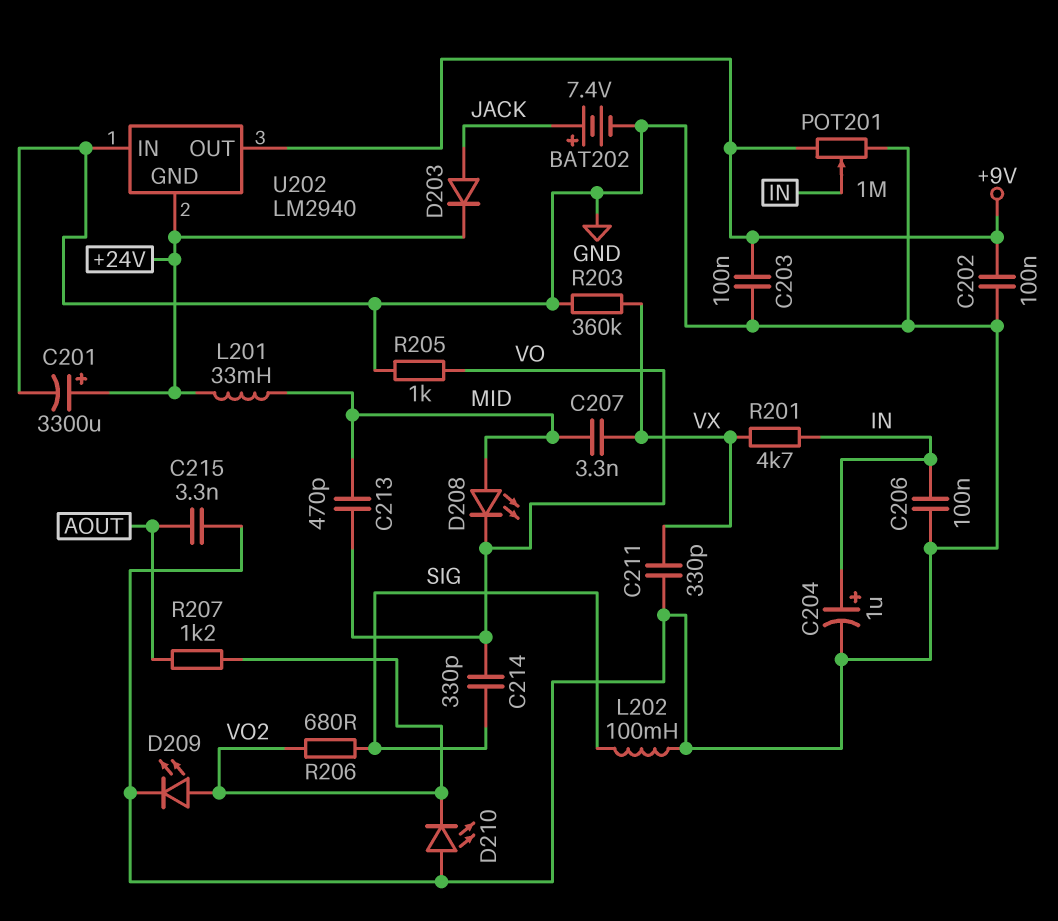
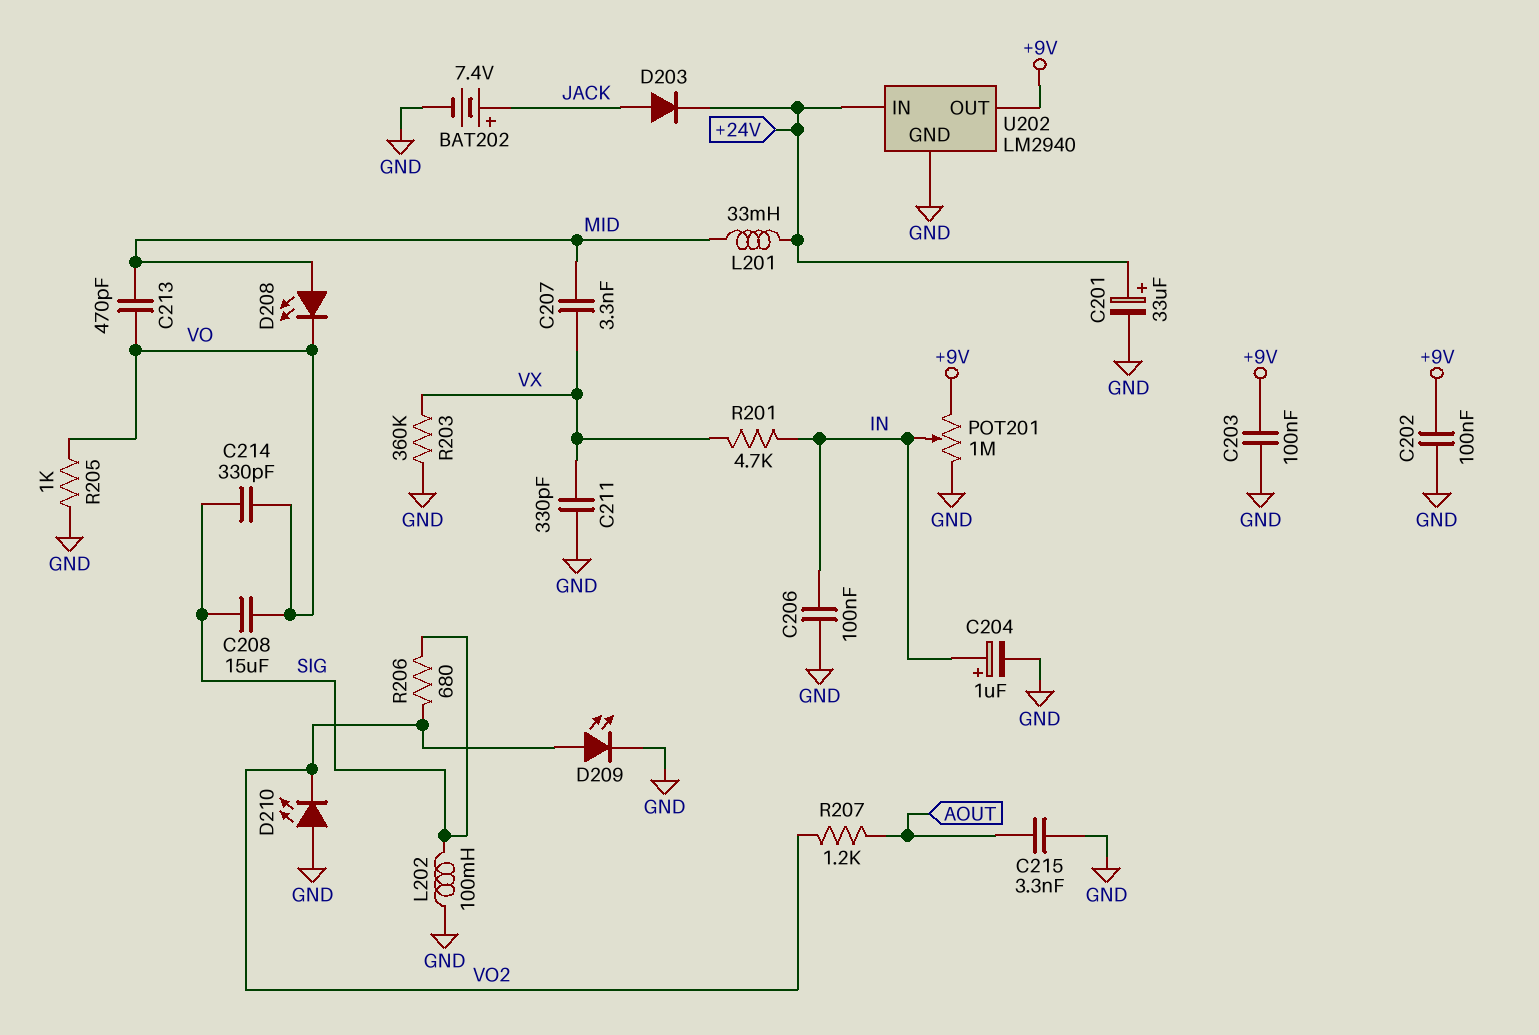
C201: 3300uF (plus +24V, minus GND) -> 33uF (plus +24V, minus GND)
C208: none -> 15uF (SIG, VO)
U202 pin GND: +24V -> GND
U202 pin IN: GND -> +24V

